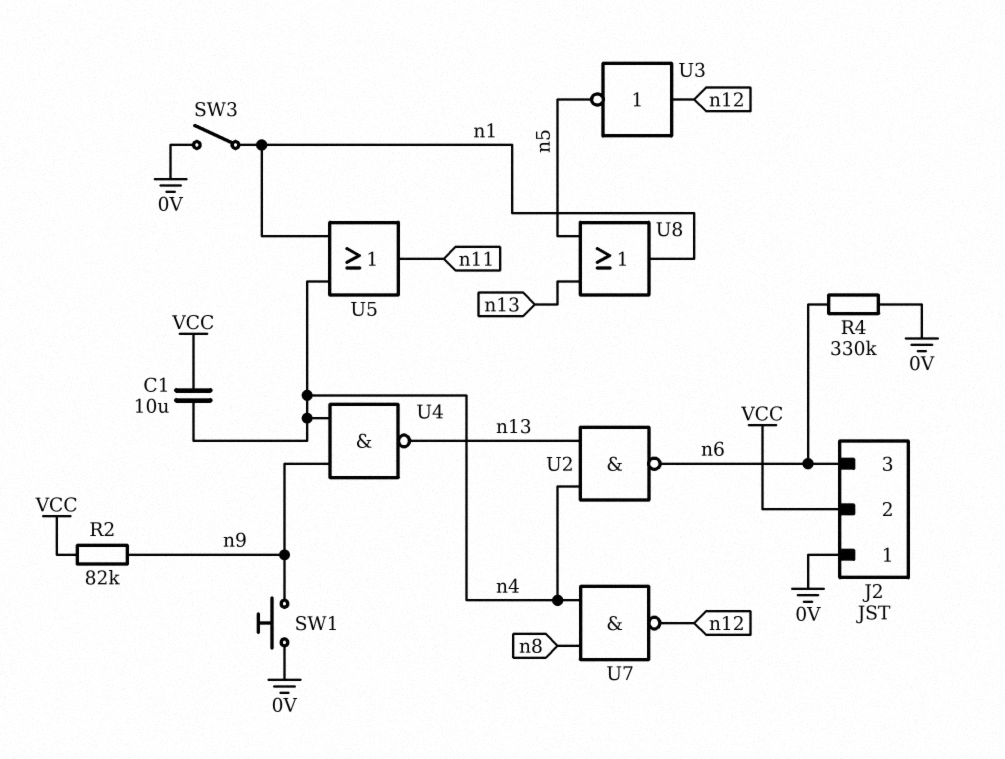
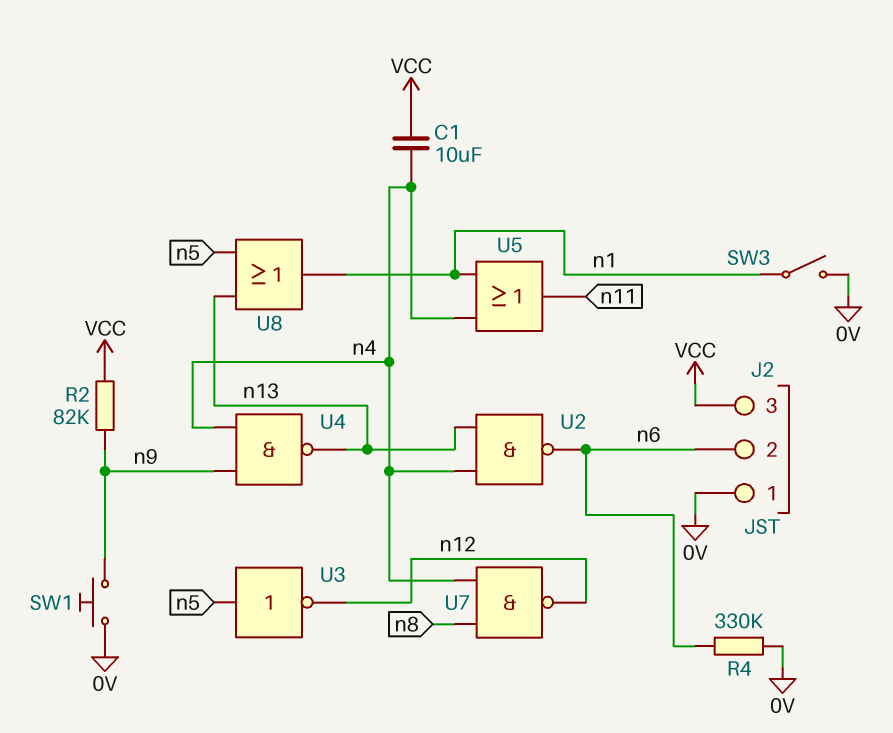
J2 pin 2: VCC -> n6
J2 pin 3: n6 -> VCC
U3: NOT (in n12, out n5) -> NOT (in n5, out n12)

